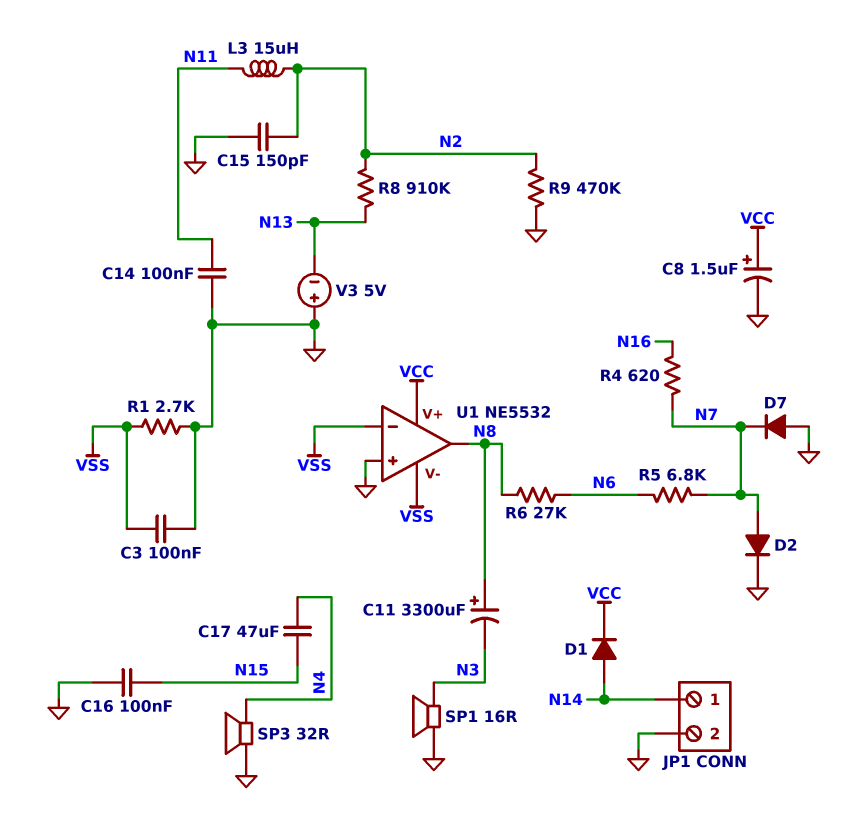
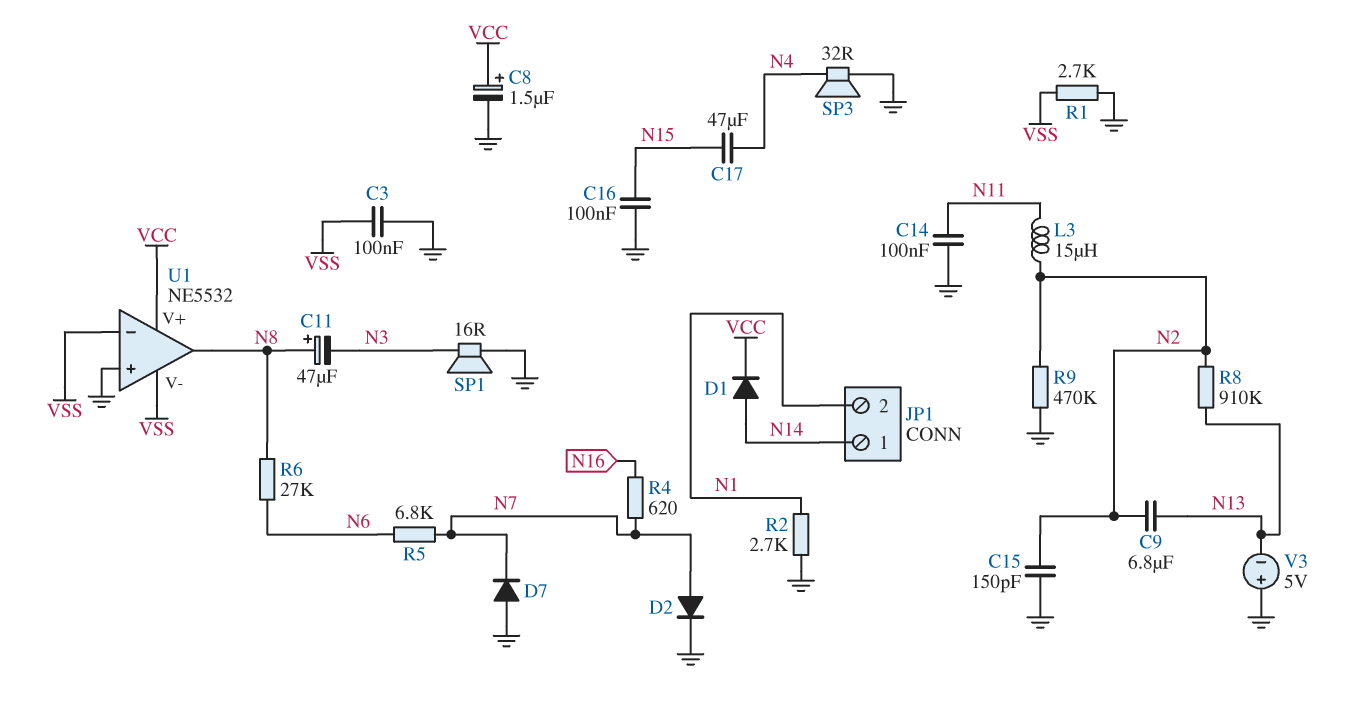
C9: none -> 6.8uF (N2, N13)
C11: 3300uF (plus N8, minus N3) -> 47uF (plus N8, minus N3)
JP1 pin 2: GND -> N1
R2: none -> 2.7k (GND, N1)

